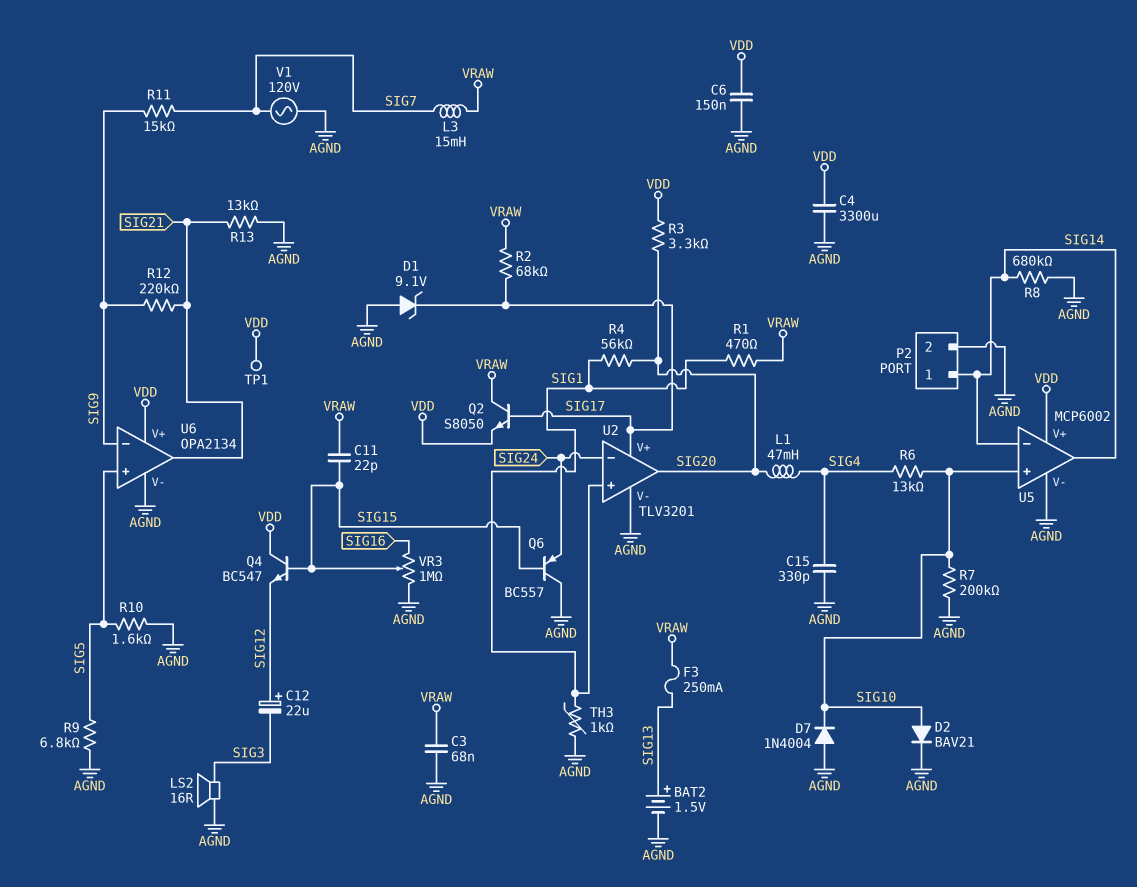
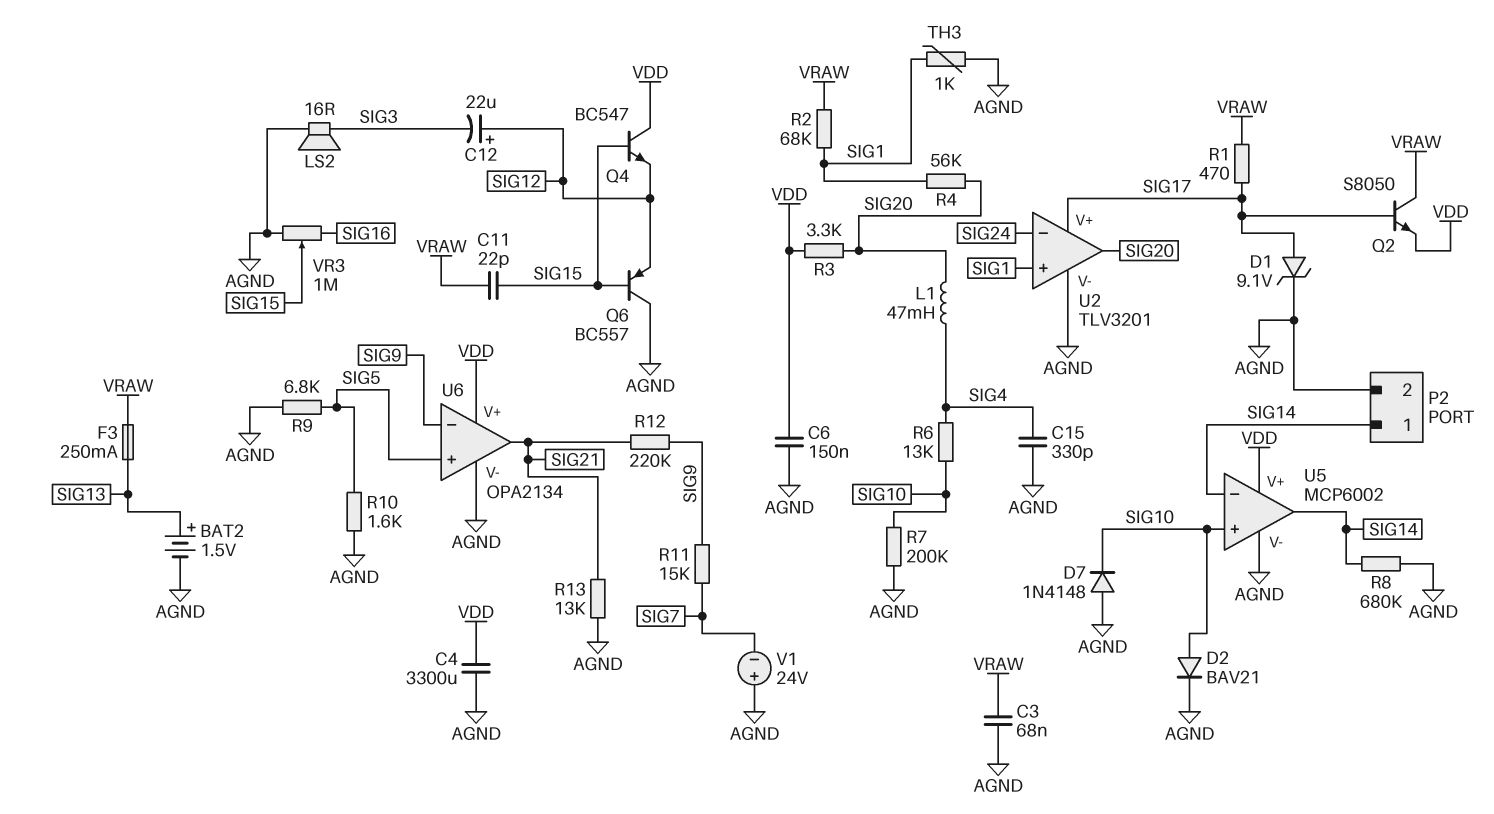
D1: zener 9.1V (A AGND, K SIG17) -> zener 9.1V (A SIG17, K AGND)
D7: diode 1N4004 (A AGND, K SIG10) -> diode 1N4148 (A AGND, K SIG10)
L3: 15mH (SIG7, VRAW) -> none
Q6: PNP BC557 (B SIG15, C AGND, E SIG24) -> PNP BC557 (B SIG15, C AGND, E SIG12)
R1: 470 (SIG1, VRAW) -> 470 (SIG17, VRAW)
R2: 68k (SIG17, VRAW) -> 68k (SIG1, VRAW)
TP1: test point (VDD) -> none
V1: AC 120V (AGND, SIG7) -> 24V (plus AGND, minus SIG7)

